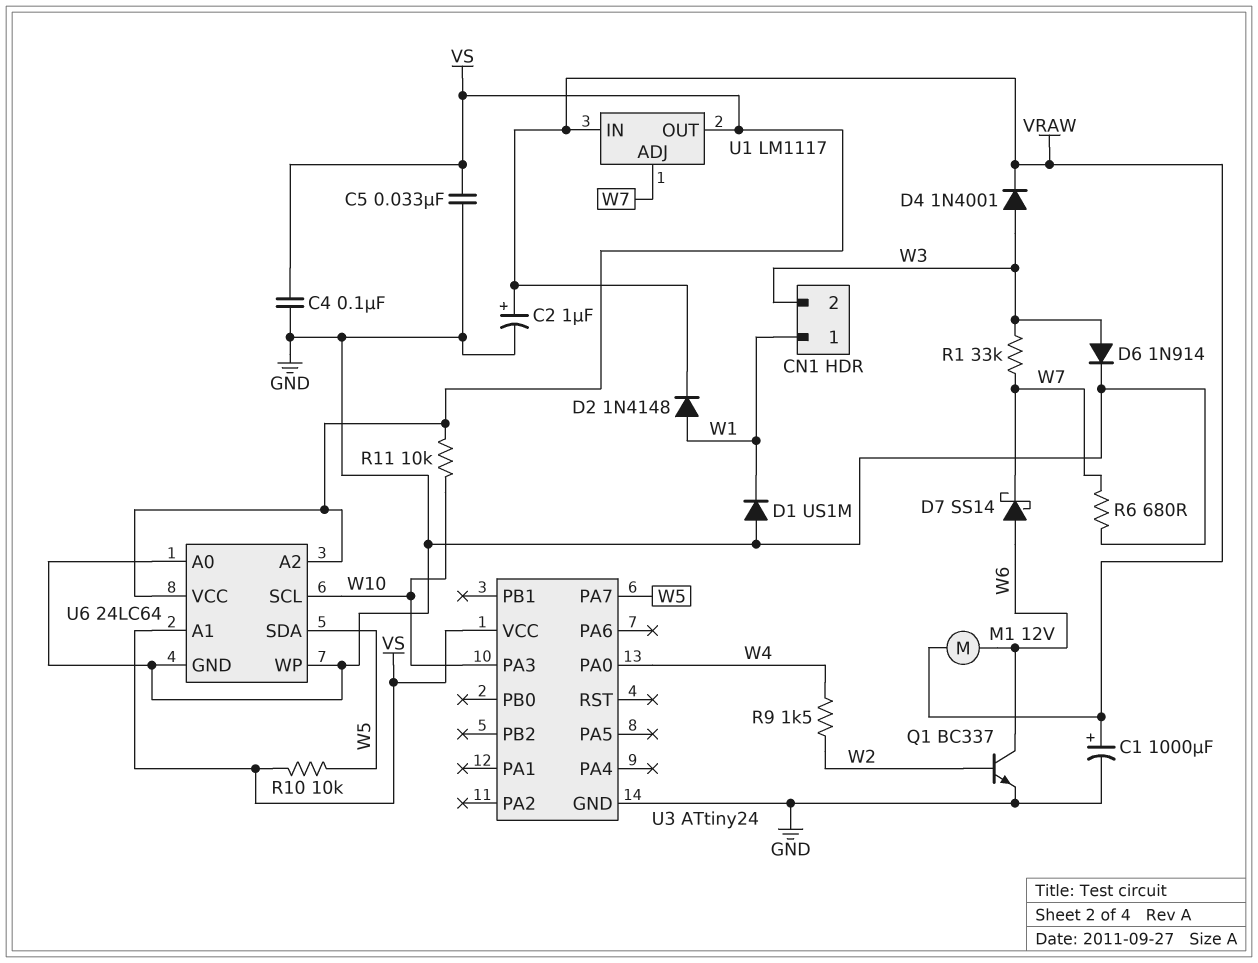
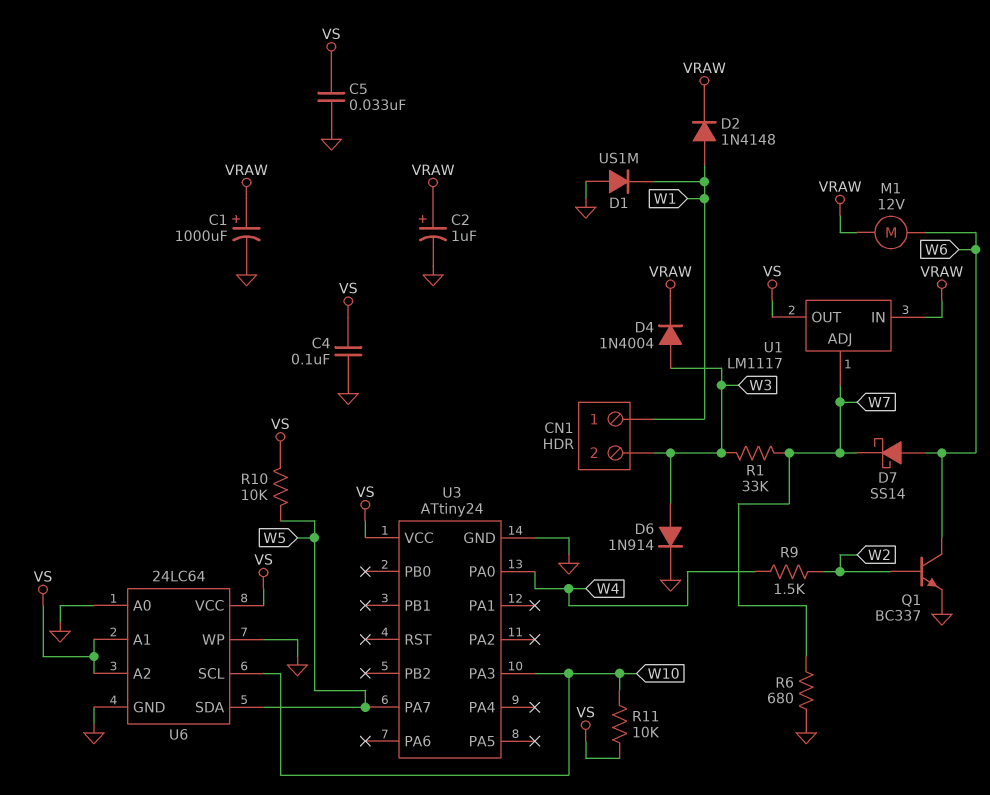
D4: diode 1N4001 (A W3, K VRAW) -> diode 1N4004 (A W3, K VRAW)

